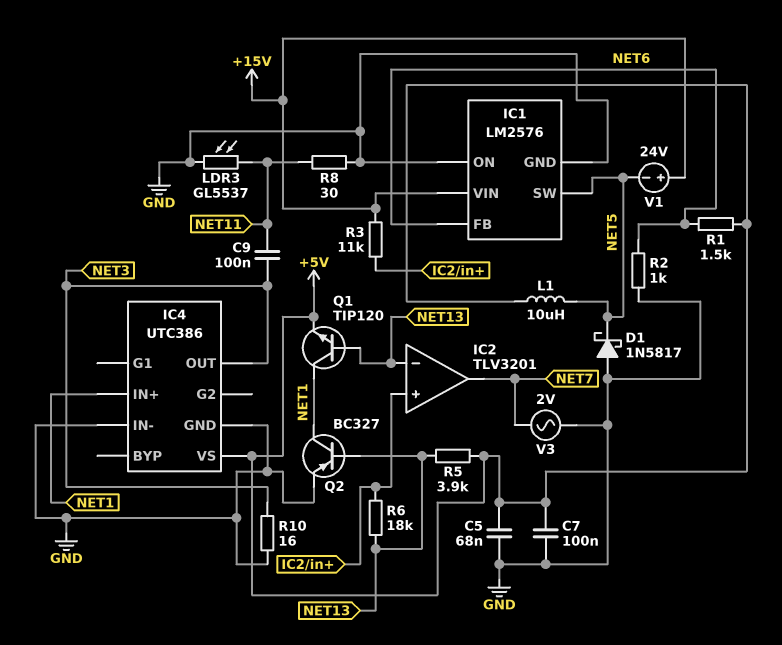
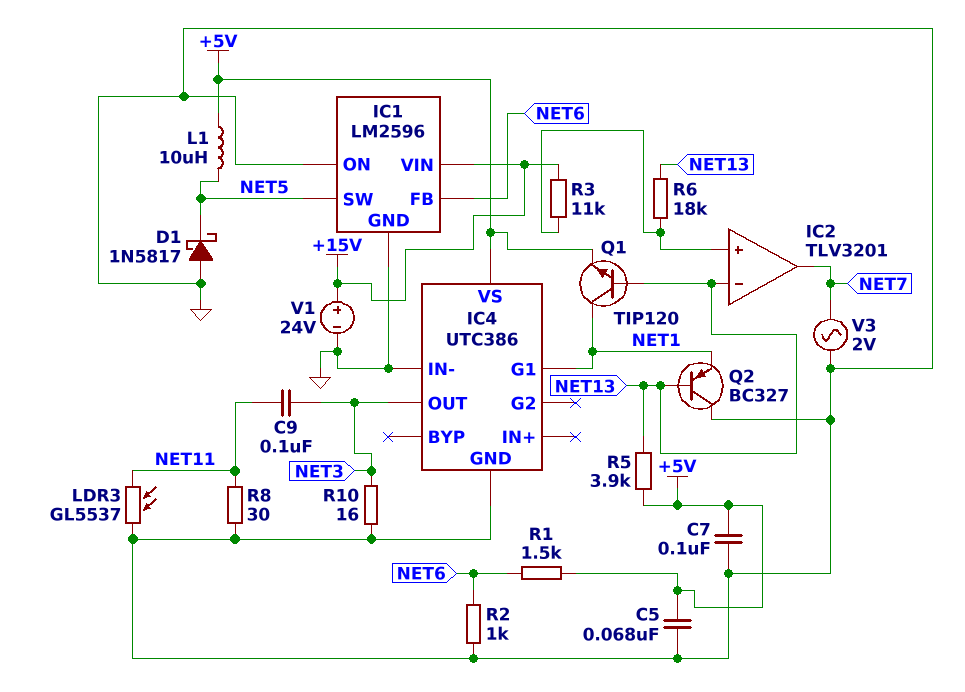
IC1: LM2576 -> LM2596
IC4 pin G1: none -> NET1
IC4 pin IN+: NET1 -> none
Q2: PNP BC327 (B NET13, C NET1, E GND) -> PNP BC327 (B NET13, C GND, E NET1)
V1: 24V (plus +15V, minus NET5) -> 24V (plus +15V, minus GND)

